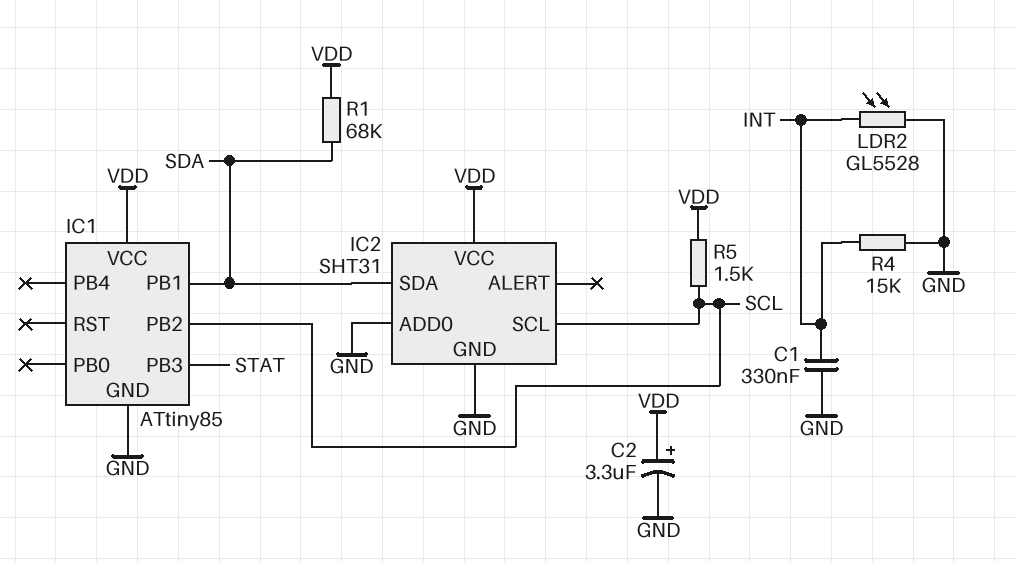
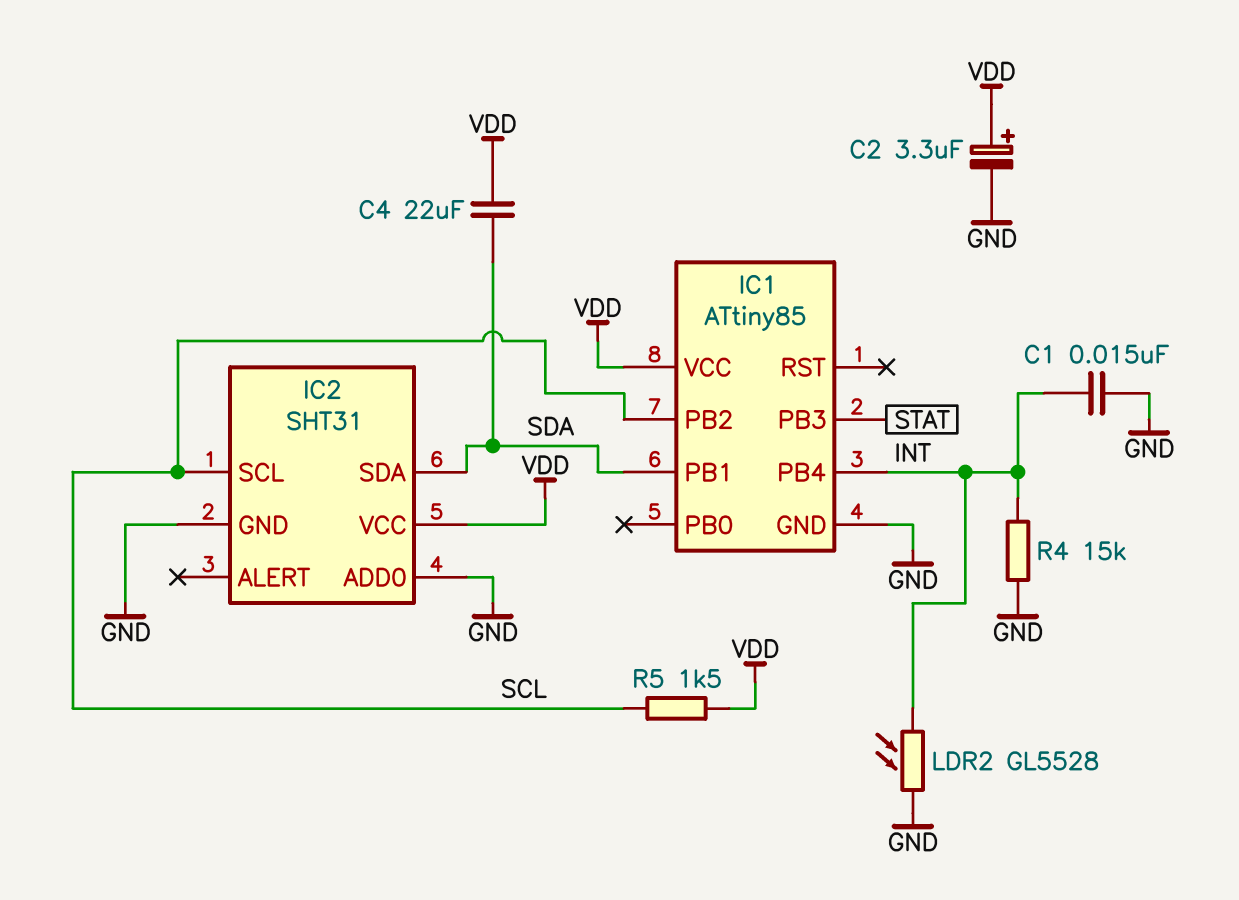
C1: 330nF (GND, INT) -> 15nF (GND, INT)
C4: none -> 22uF (SDA, VDD)
IC1 pin PB4: none -> INT
R1: 68k (SDA, VDD) -> none

